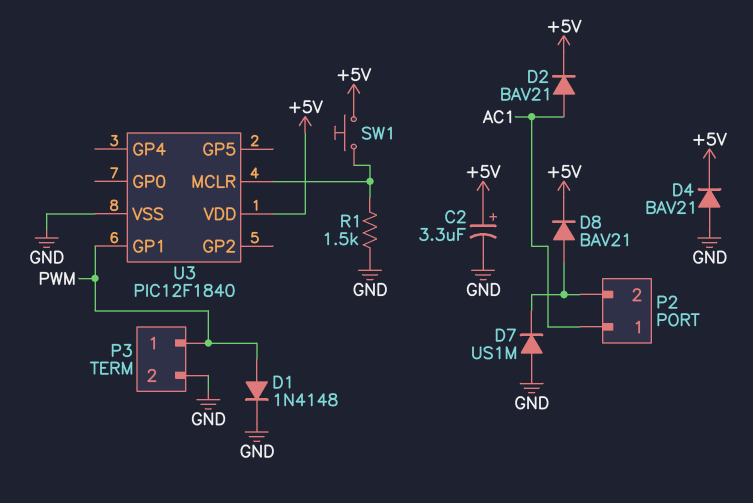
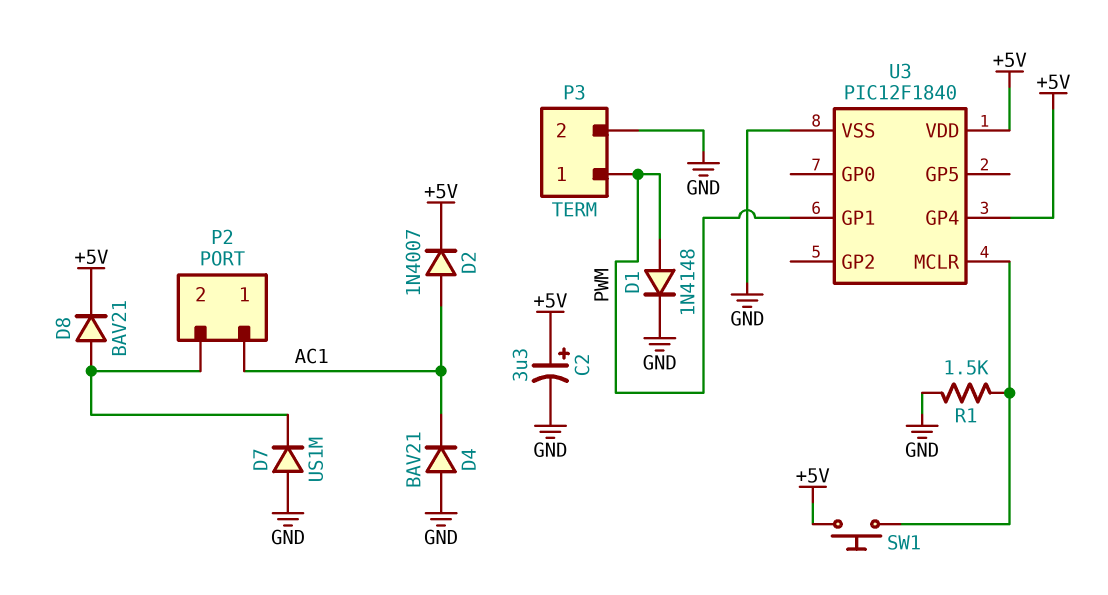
D2: diode BAV21 (A AC1, K +5V) -> diode 1N4007 (A AC1, K +5V)
D4: diode BAV21 (A GND, K +5V) -> diode BAV21 (A GND, K AC1)
U3 pin GP4: none -> +5V

